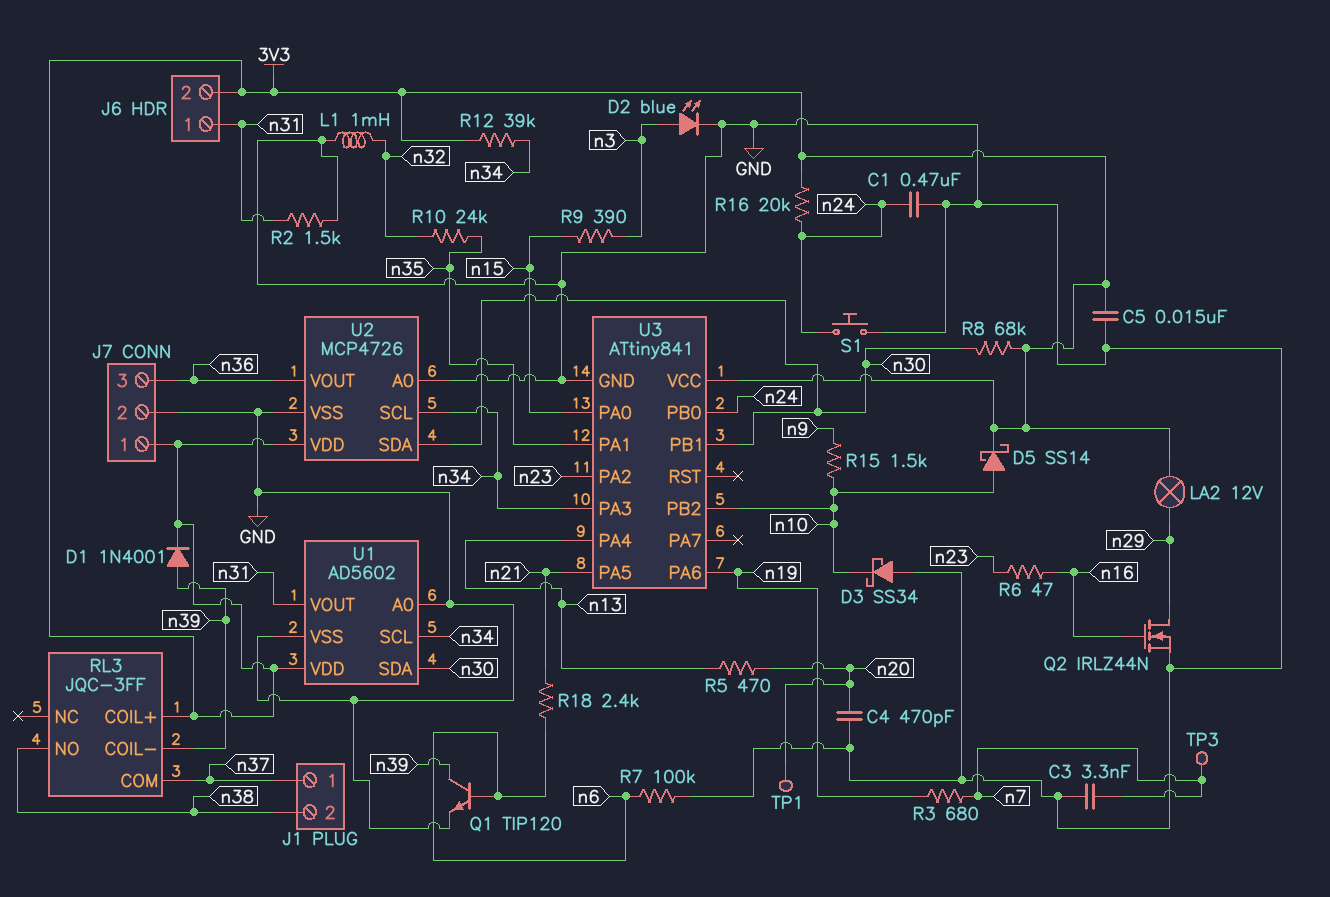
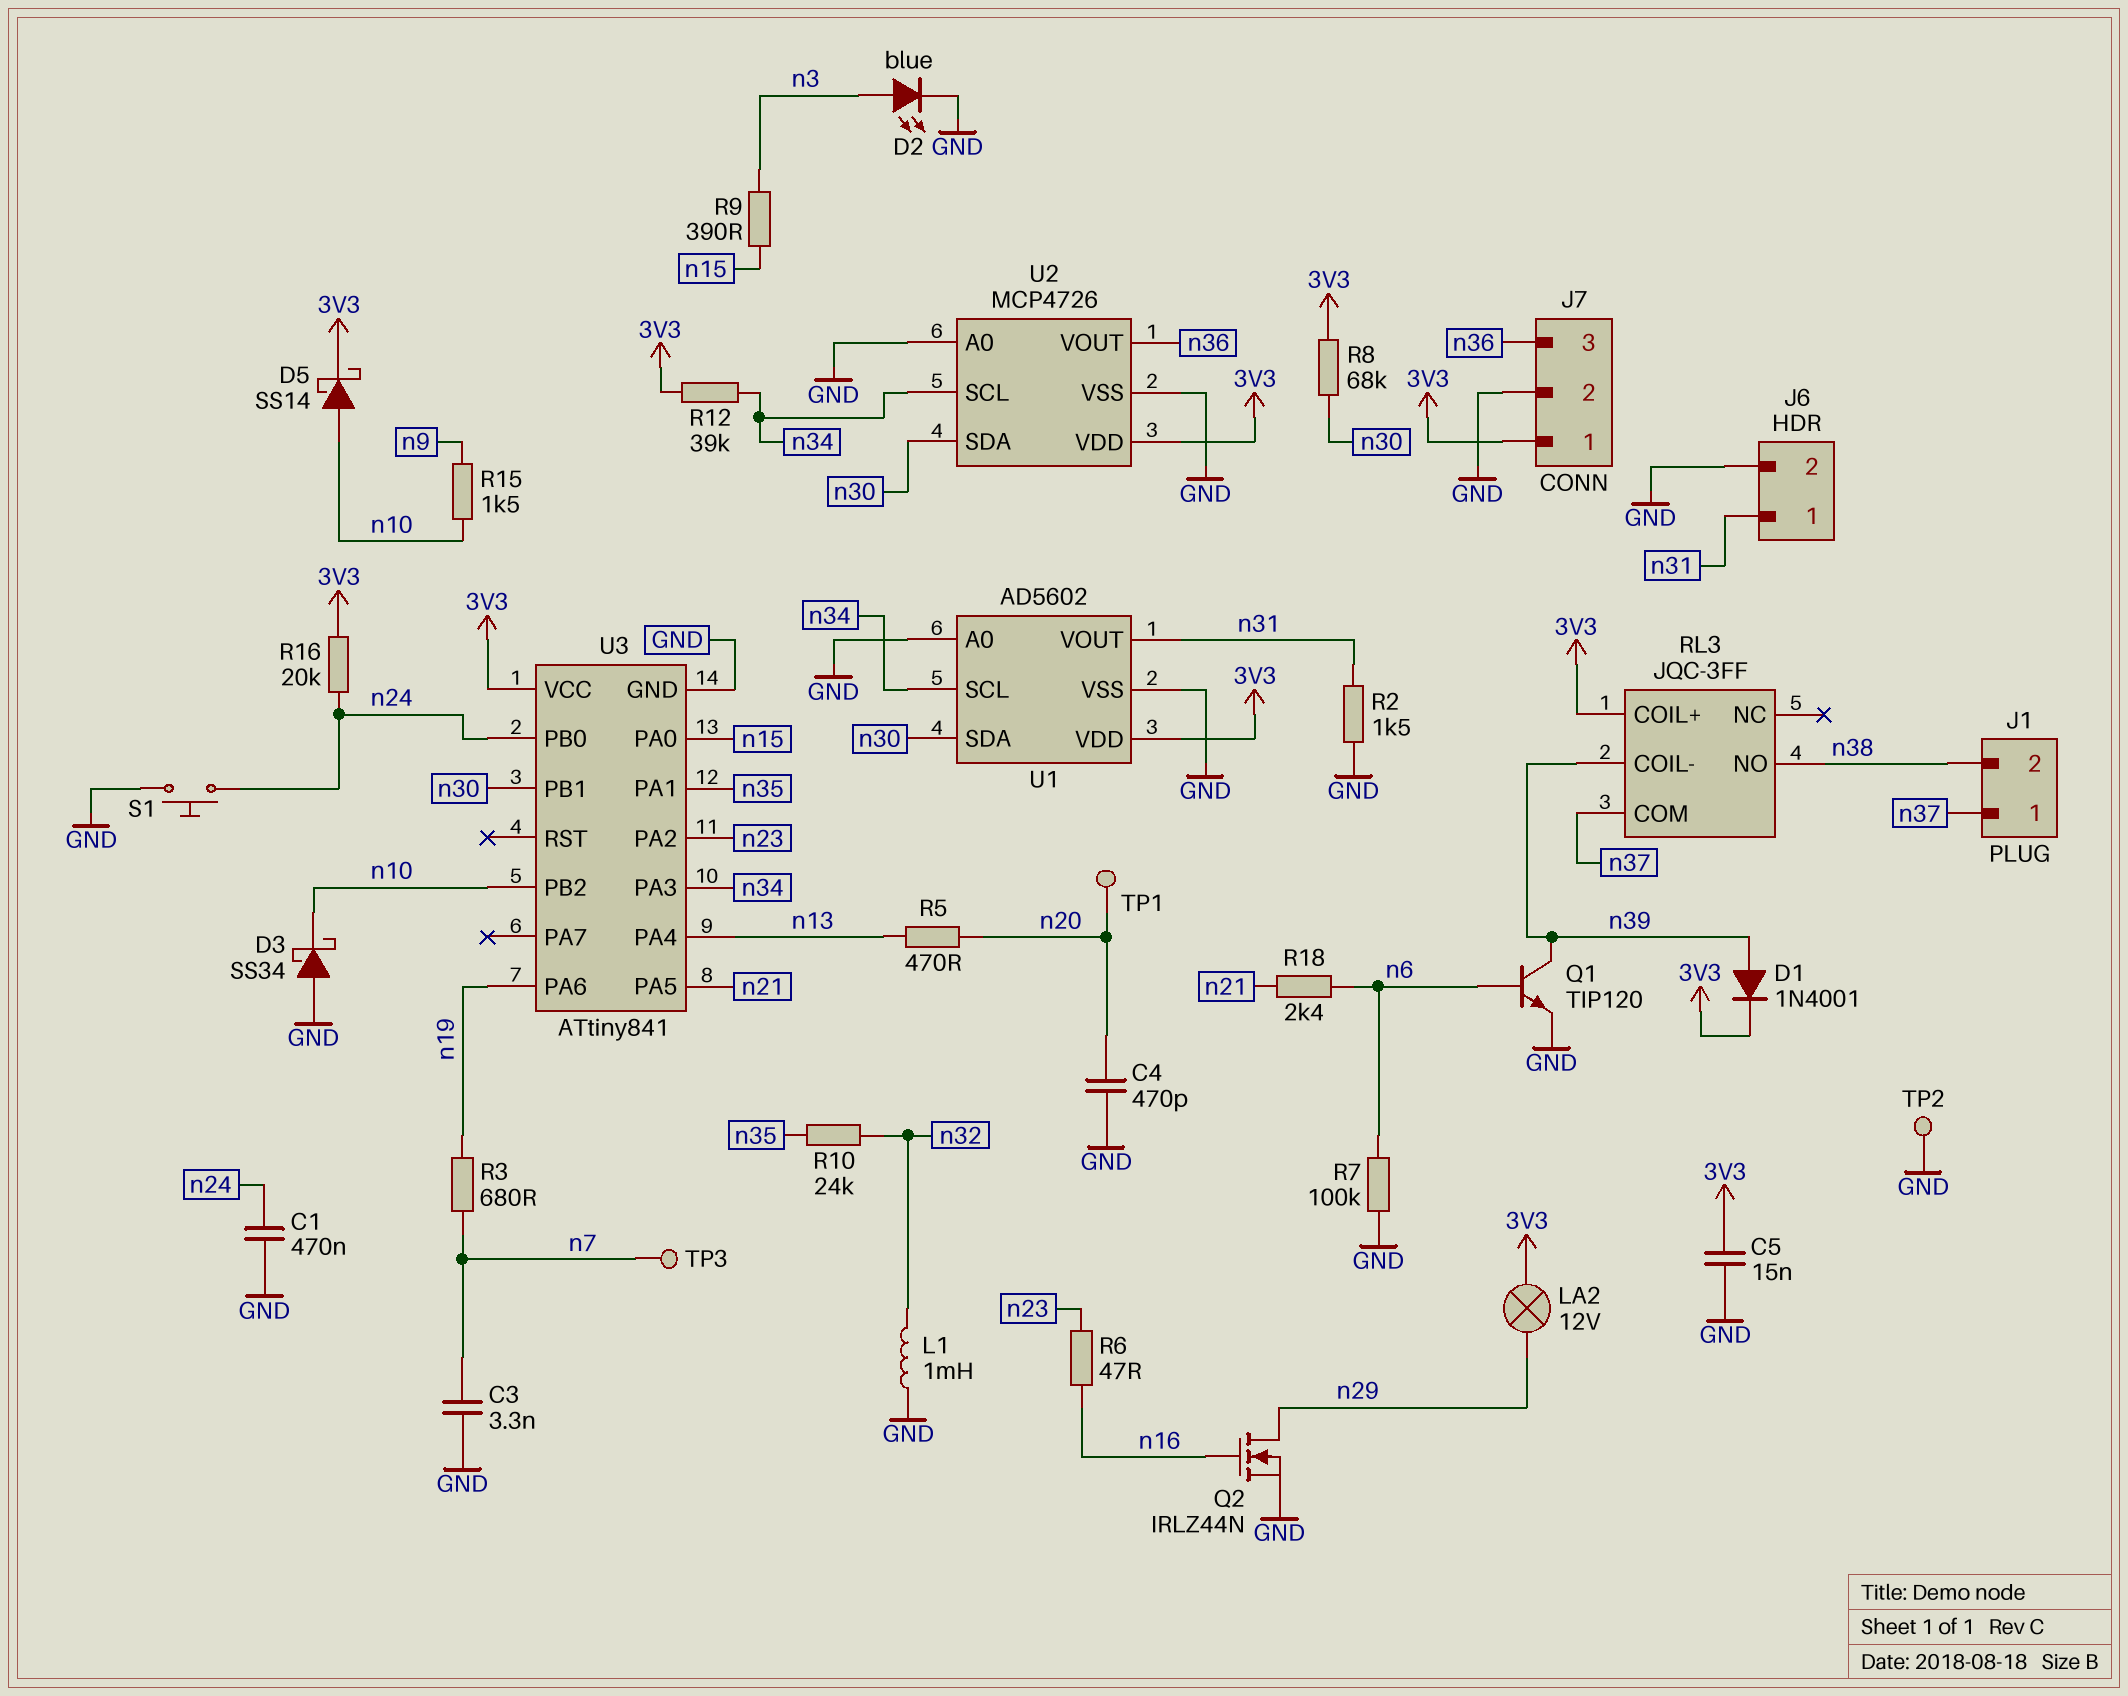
J6 pin 2: 3V3 -> GND
TP2: none -> test point (GND)

